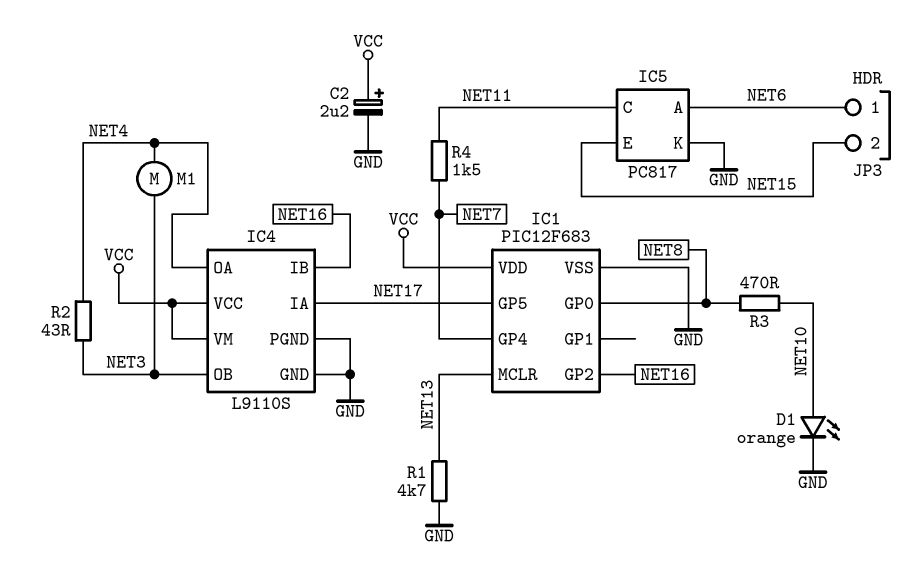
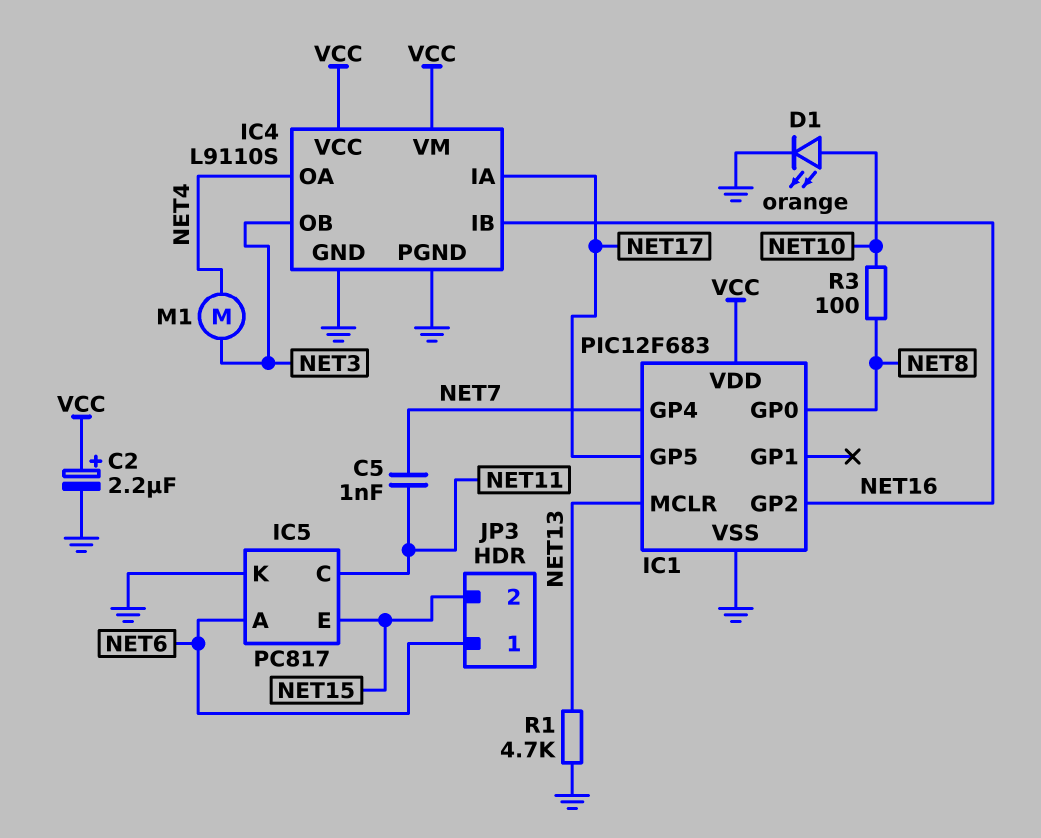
C5: none -> 1nF (NET7, NET11)
R2: 43 (NET3, NET4) -> none
R3: 470 (NET8, NET10) -> 100 (NET8, NET10)
R4: 1.5k (NET7, NET11) -> none

